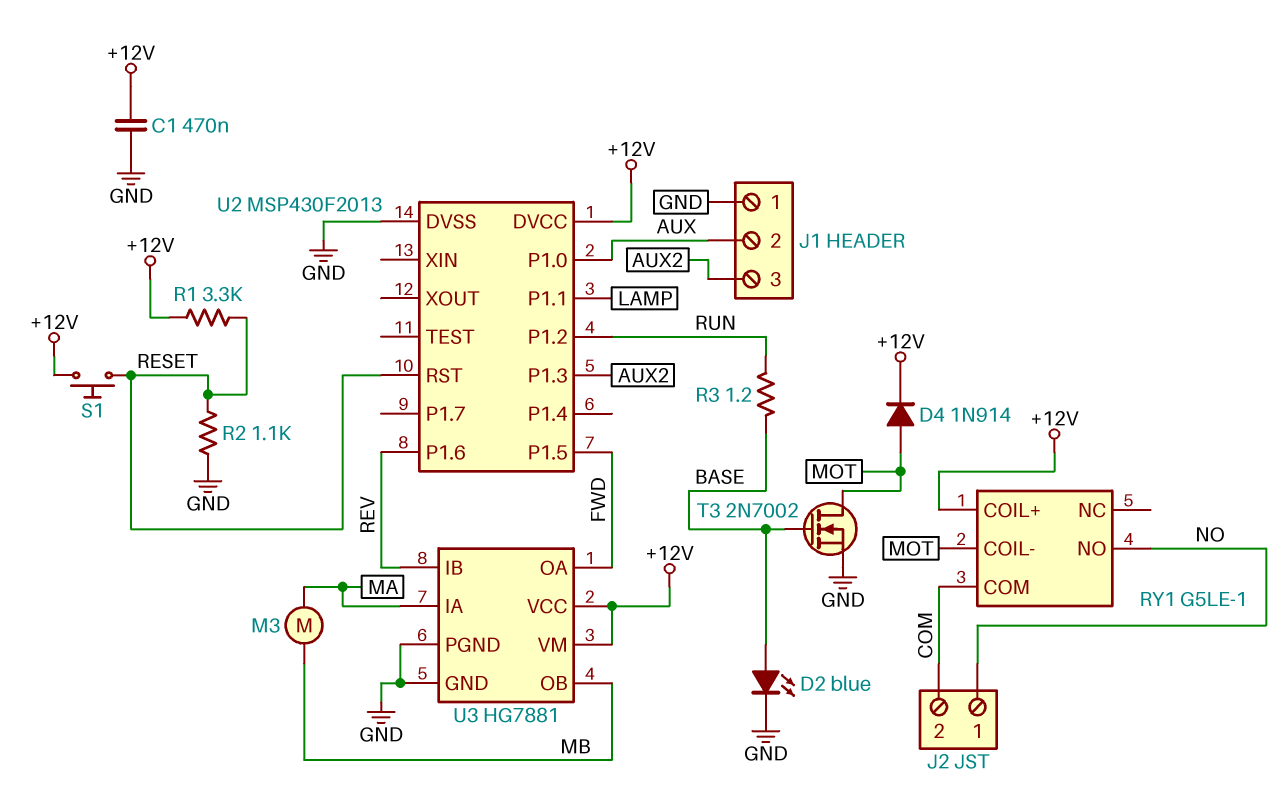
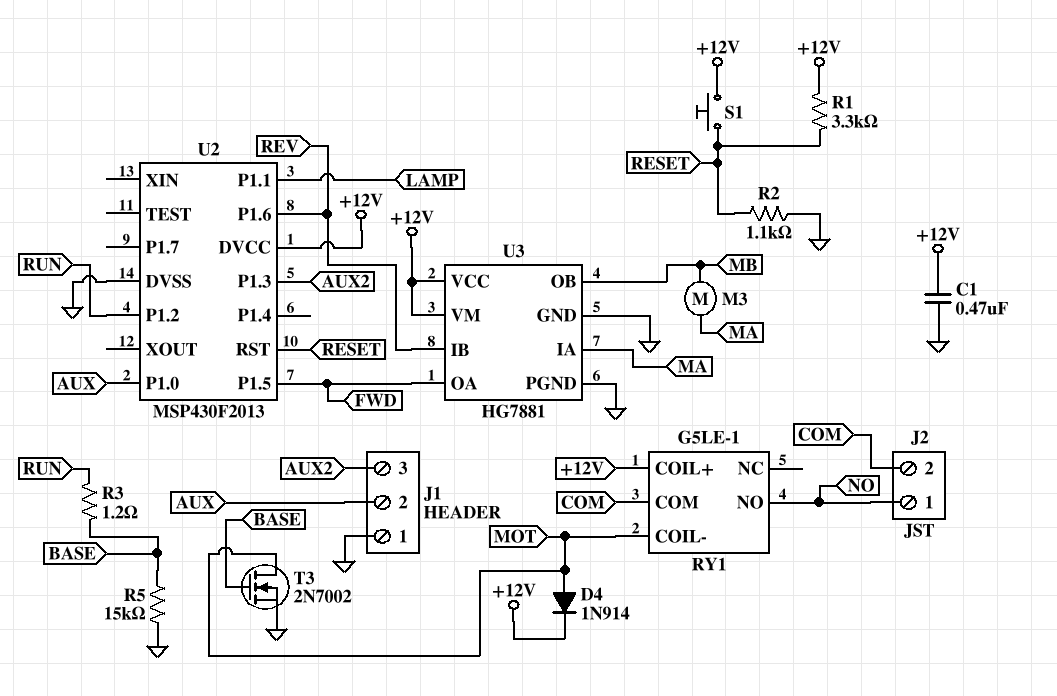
D2: LED blue (A BASE, K GND) -> none
R5: none -> 15k (BASE, GND)

